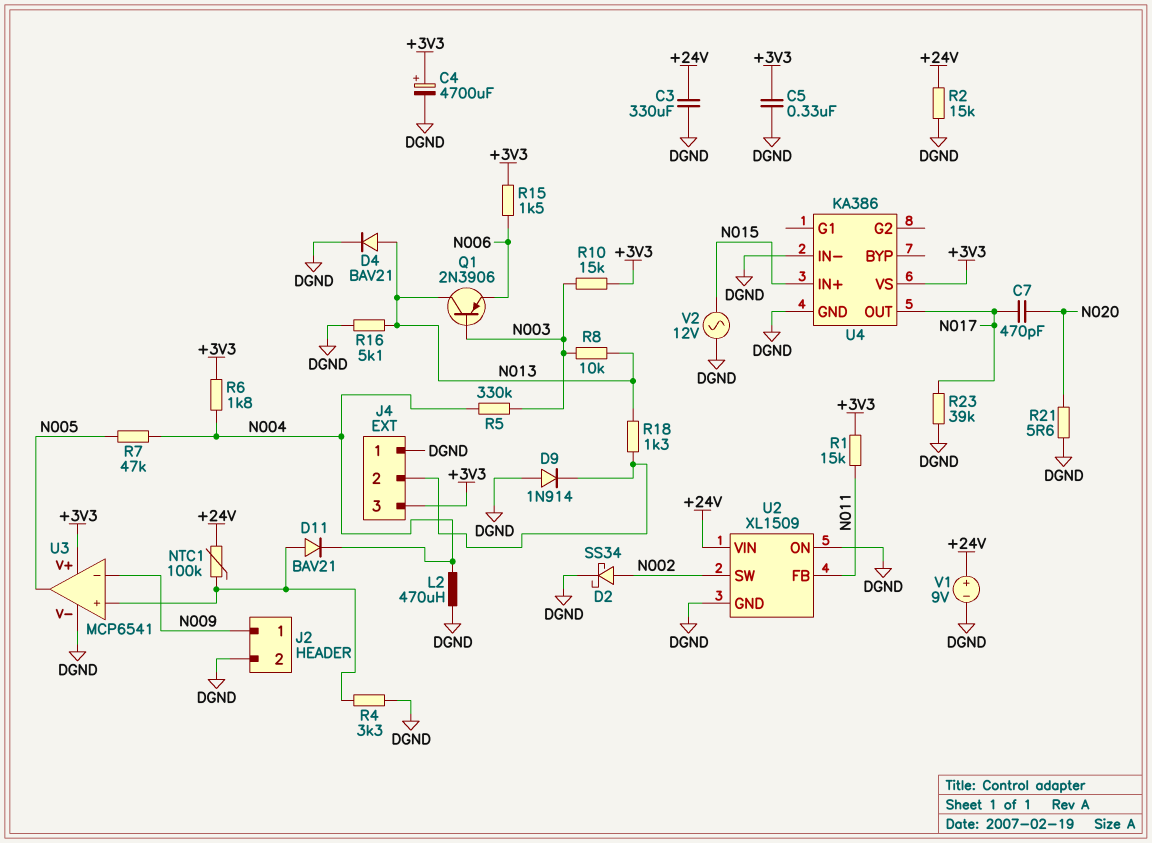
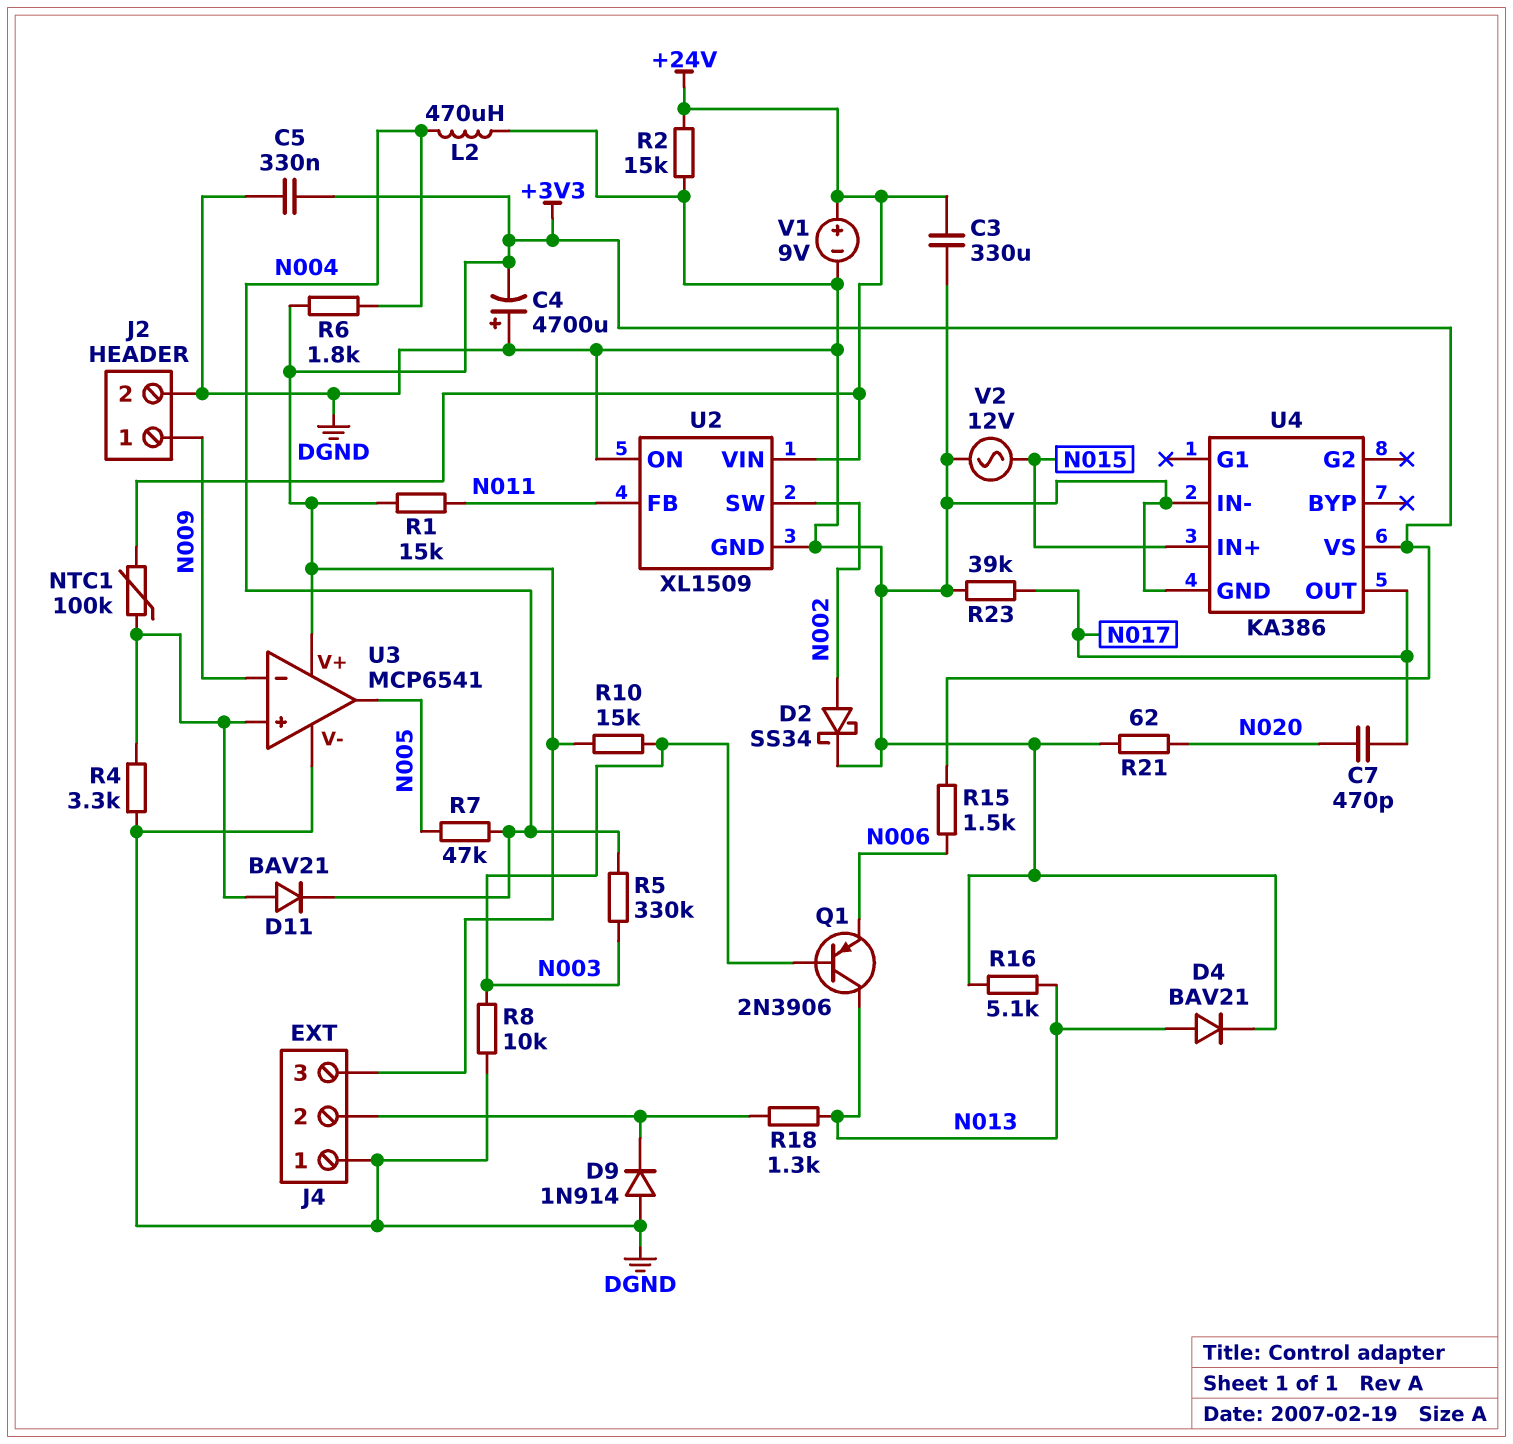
C4: 4700uF (plus +3V3, minus DGND) -> 4700uF (plus DGND, minus +3V3)
R8: 10k (N003, N013) -> 10k (DGND, N003)
R21: 5.6 (DGND, N020) -> 62 (DGND, N020)

